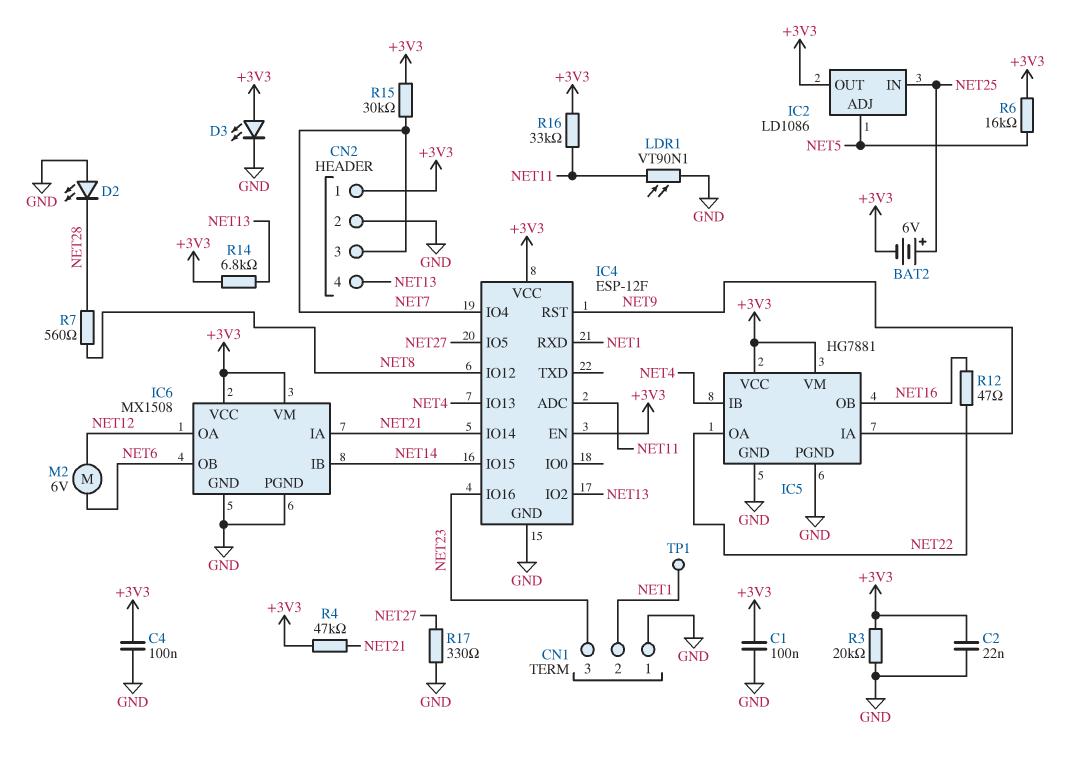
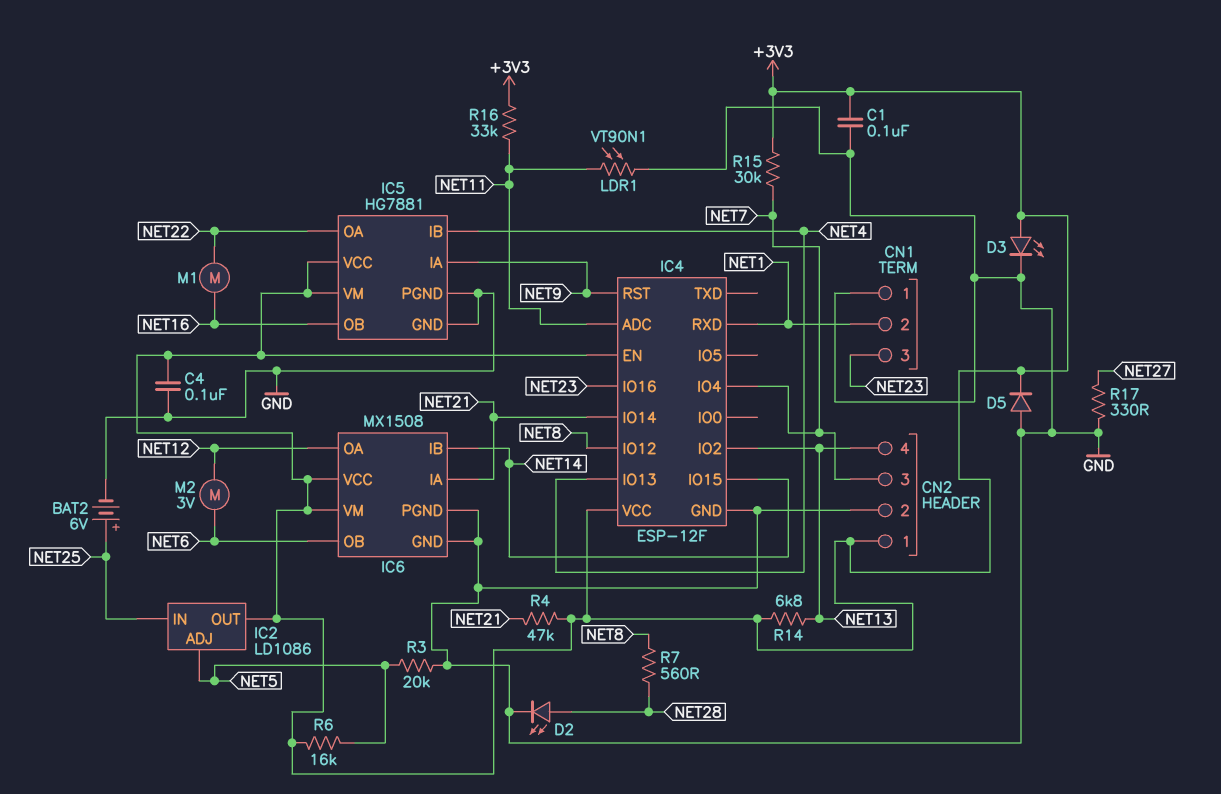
BAT2: 6V (plus NET25, minus +3V3) -> 6V (plus NET25, minus GND)
C2: 22nF (+3V3, GND) -> none
D2: LED (A GND, K NET28) -> LED (A NET28, K GND)
D5: none -> diode (A GND, K +3V3)
IC4 pin IO5: NET27 -> none
M1: none -> motor (NET16, NET22)
M2: motor 6V (NET6, NET12) -> motor 3V (NET6, NET12)
R3: 20k (+3V3, GND) -> 20k (GND, NET5)
R12: 47 (NET16, NET22) -> none
TP1: test point (NET1) -> none

